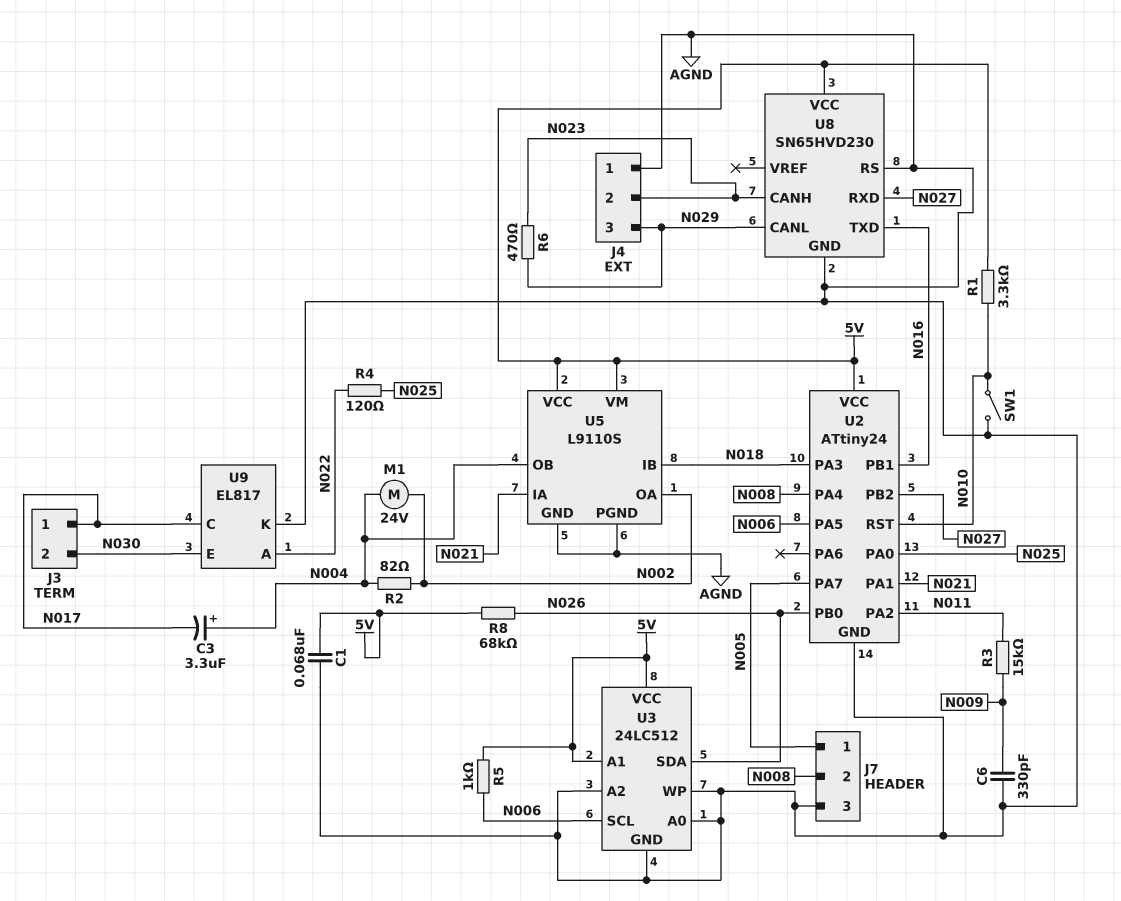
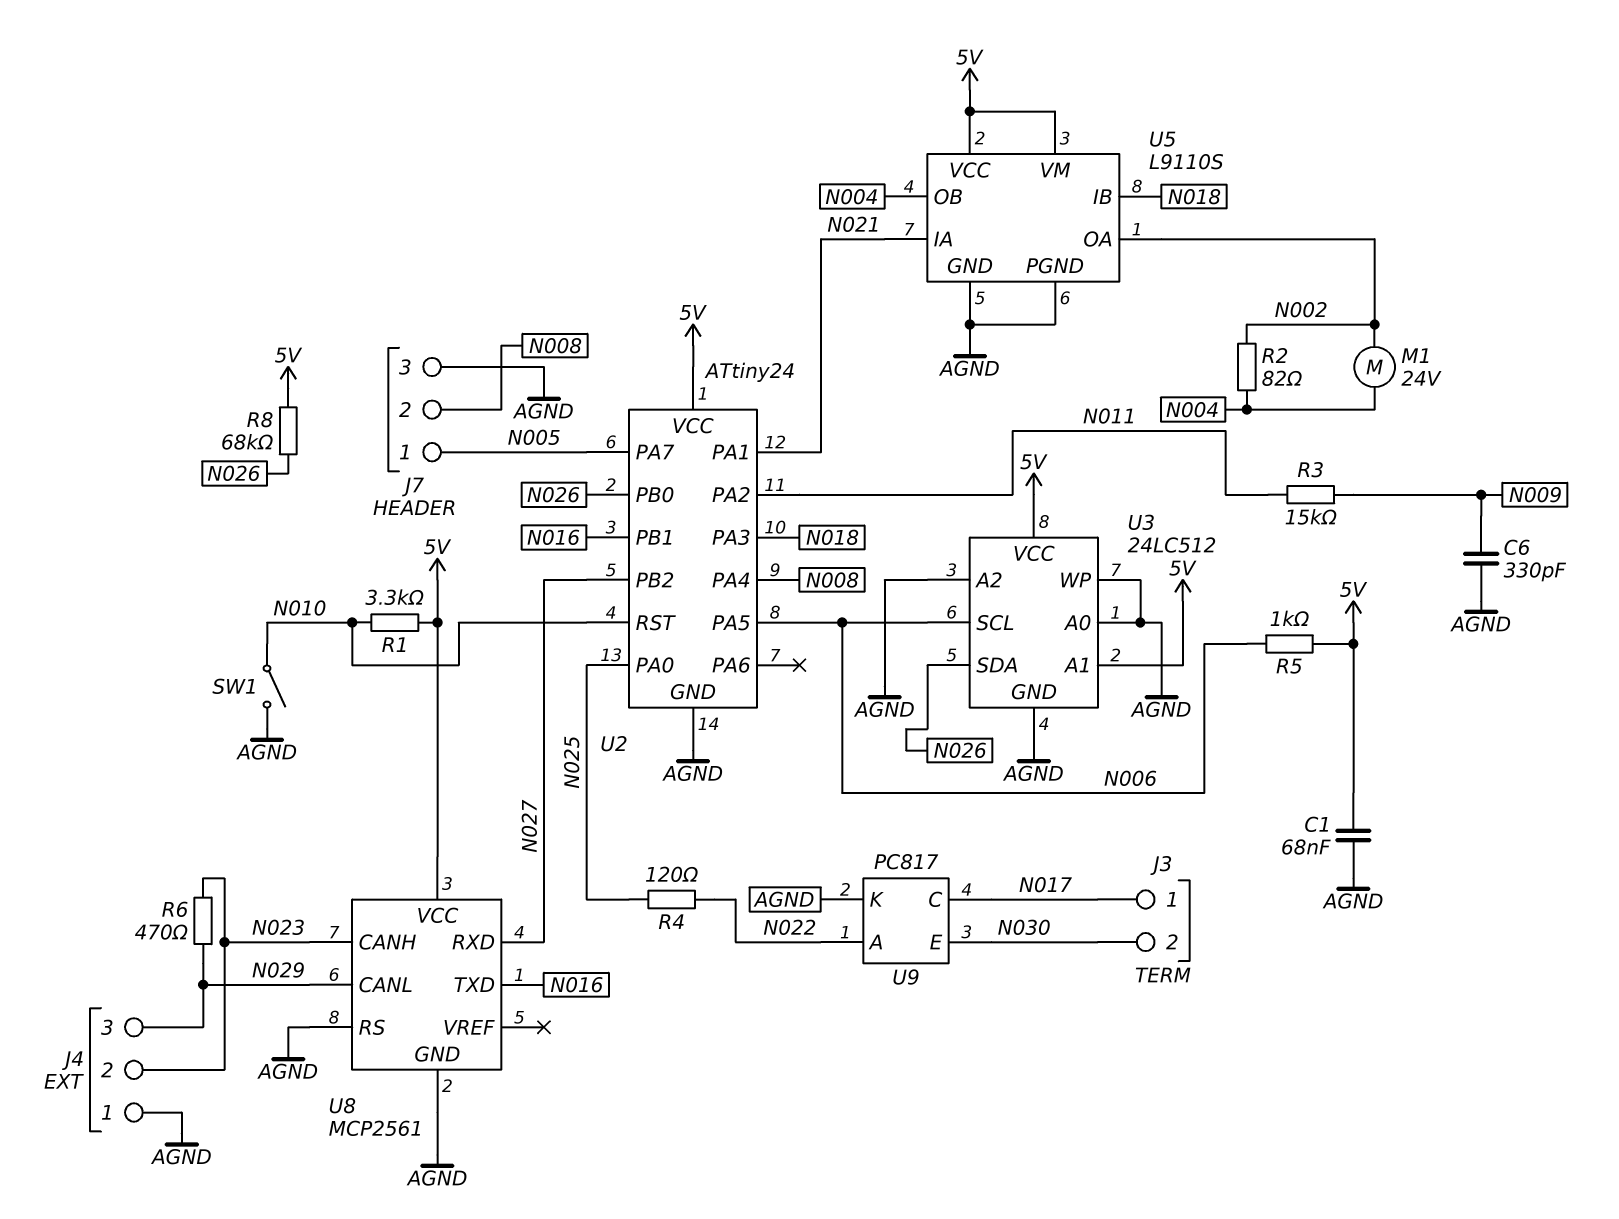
C3: 3.3uF (plus N004, minus N017) -> none
U8: SN65HVD230 -> MCP2561
U9: EL817 -> PC817

